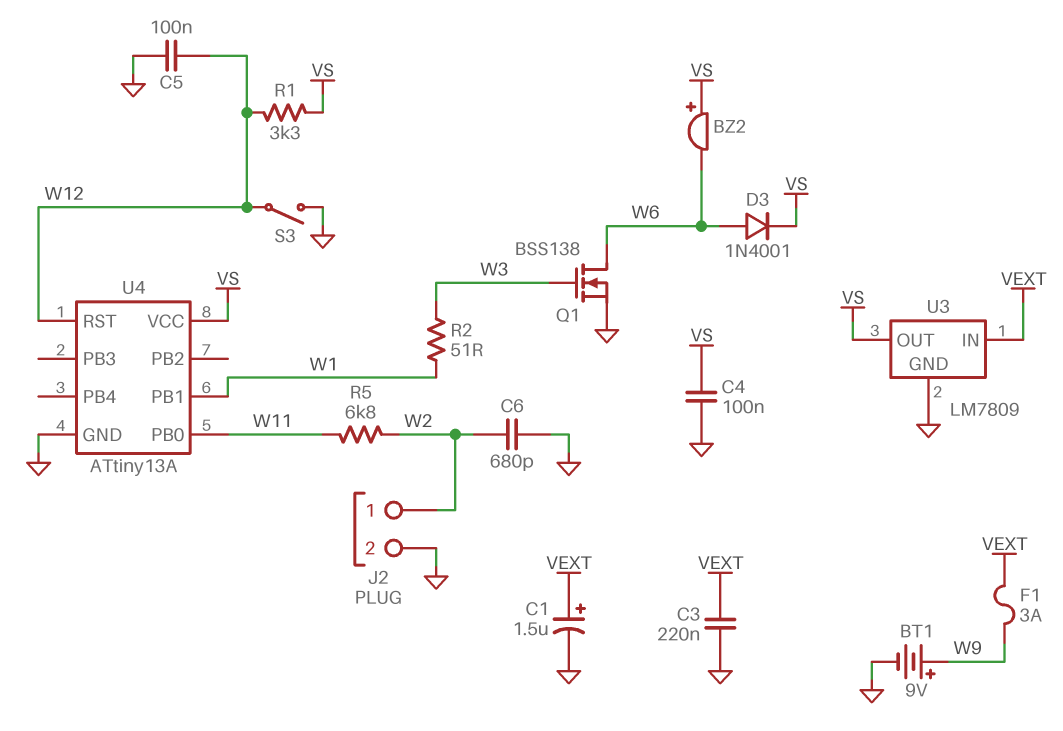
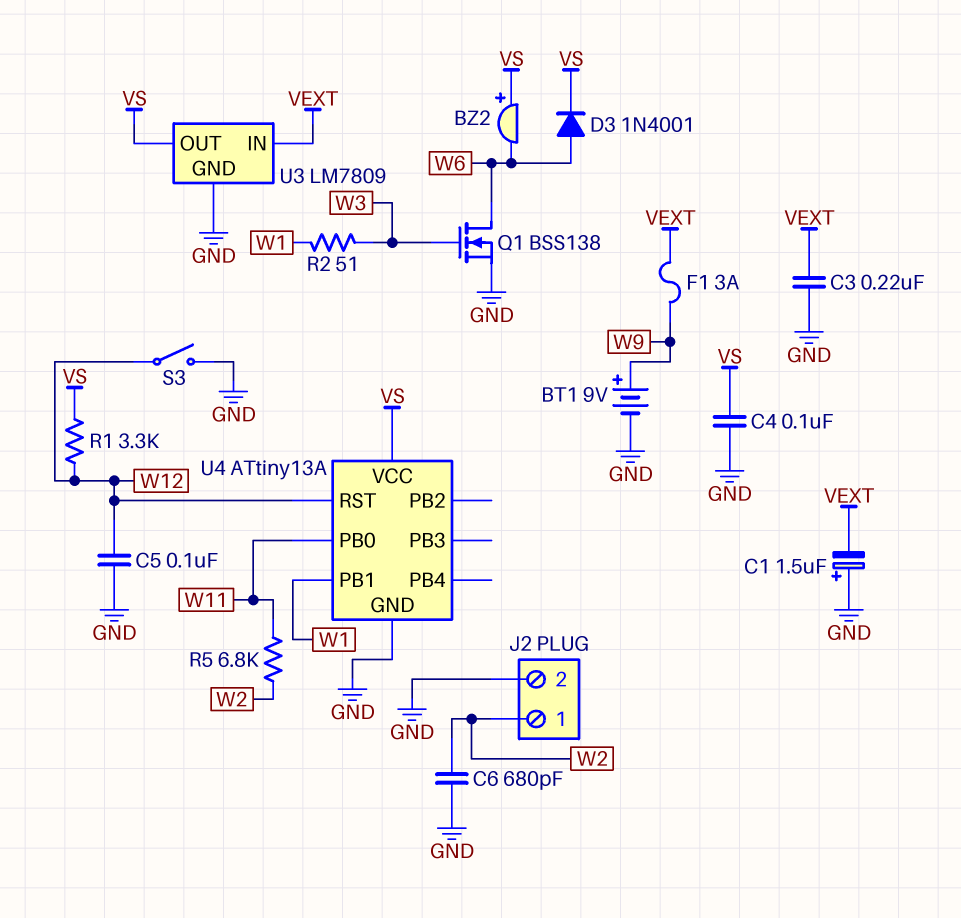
C1: 1.5uF (plus VEXT, minus GND) -> 1.5uF (plus GND, minus VEXT)

